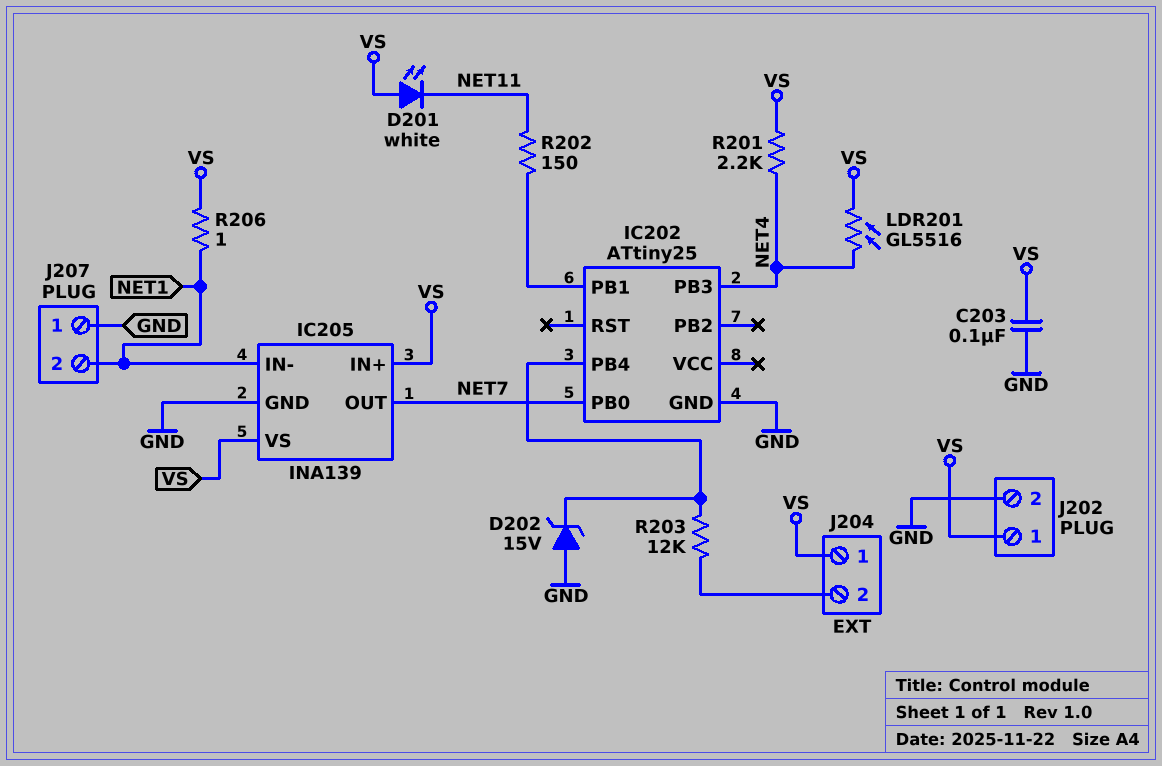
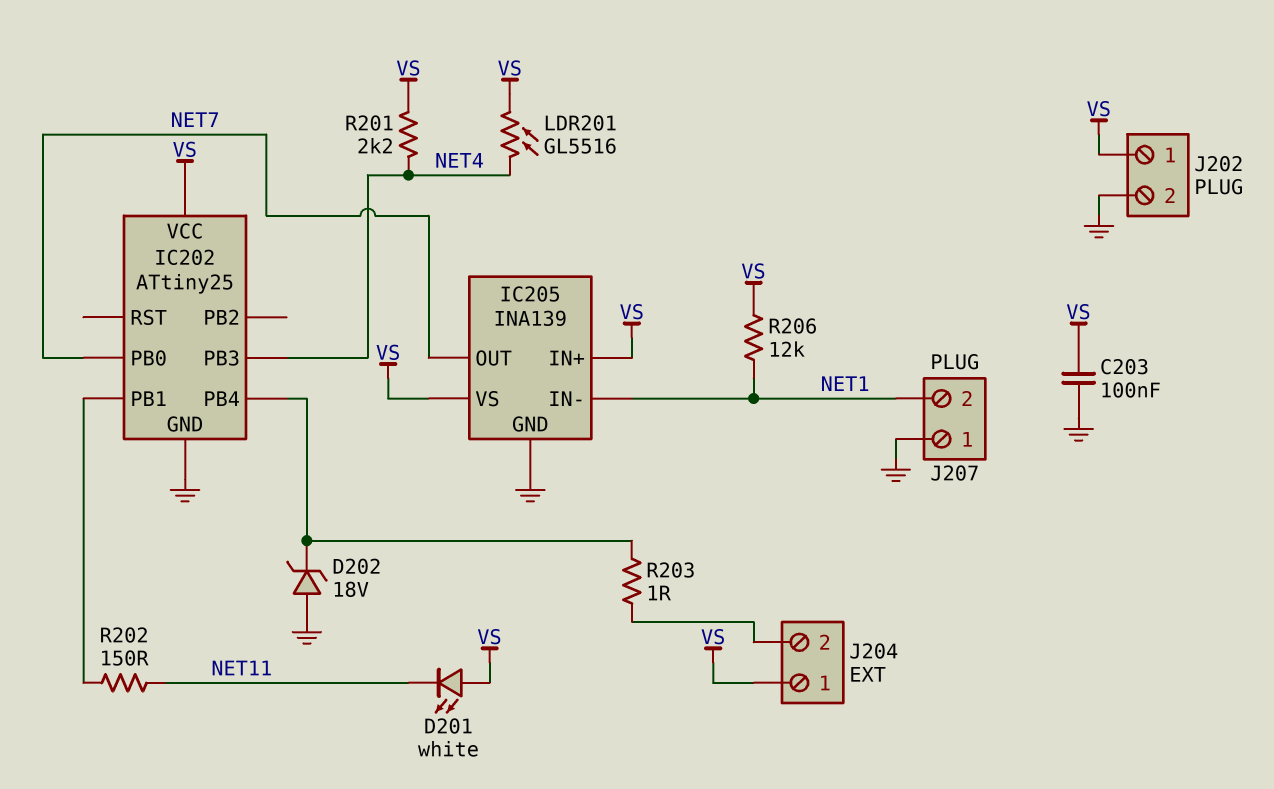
D202: zener 15V (A GND, K IC202/PB4) -> zener 18V (A GND, K IC202/PB4)
IC202 pin VCC: none -> VS
R203: 12k (IC202/PB4, J204/2) -> 1 (IC202/PB4, J204/2)
R206: 1 (NET1, VS) -> 12k (NET1, VS)

